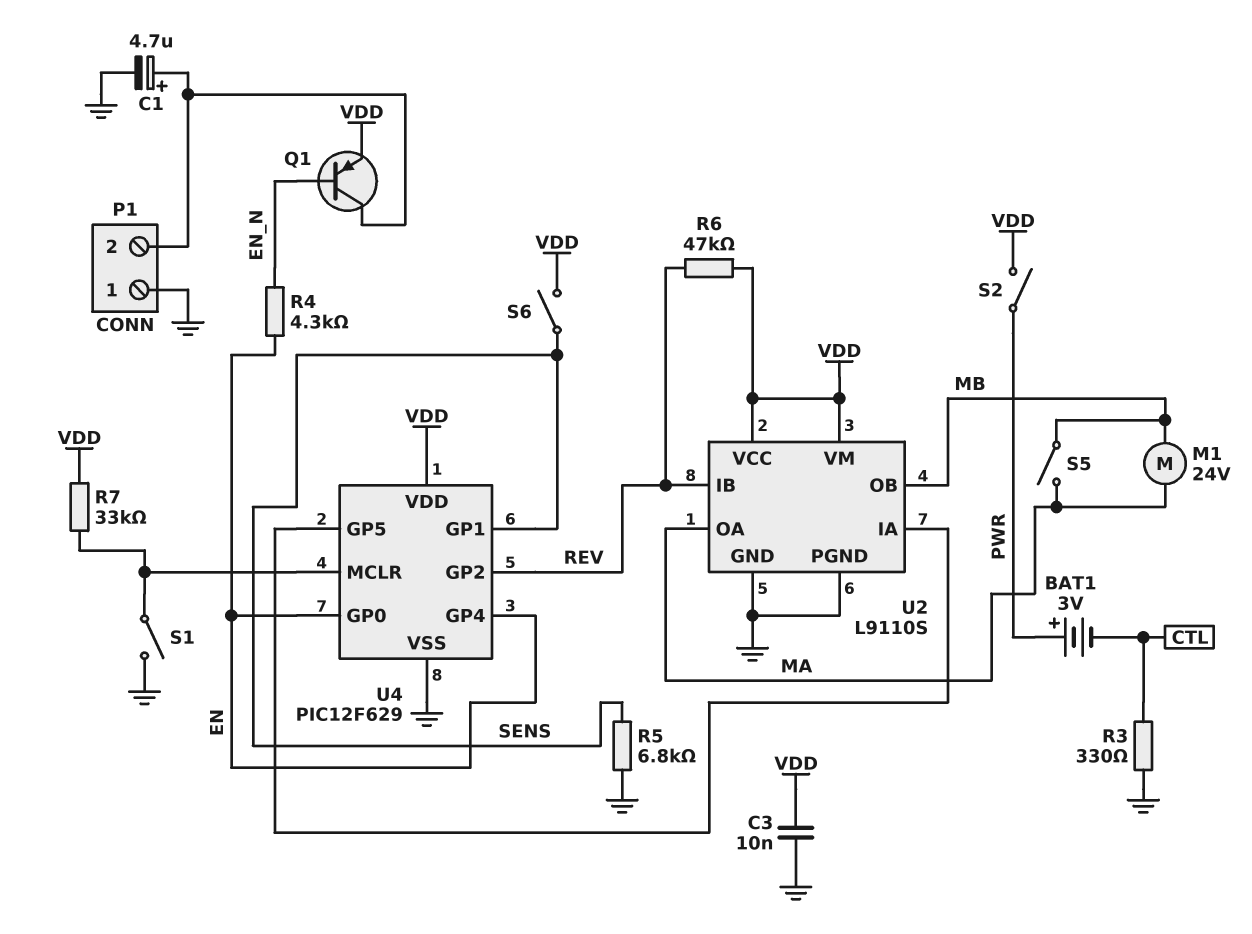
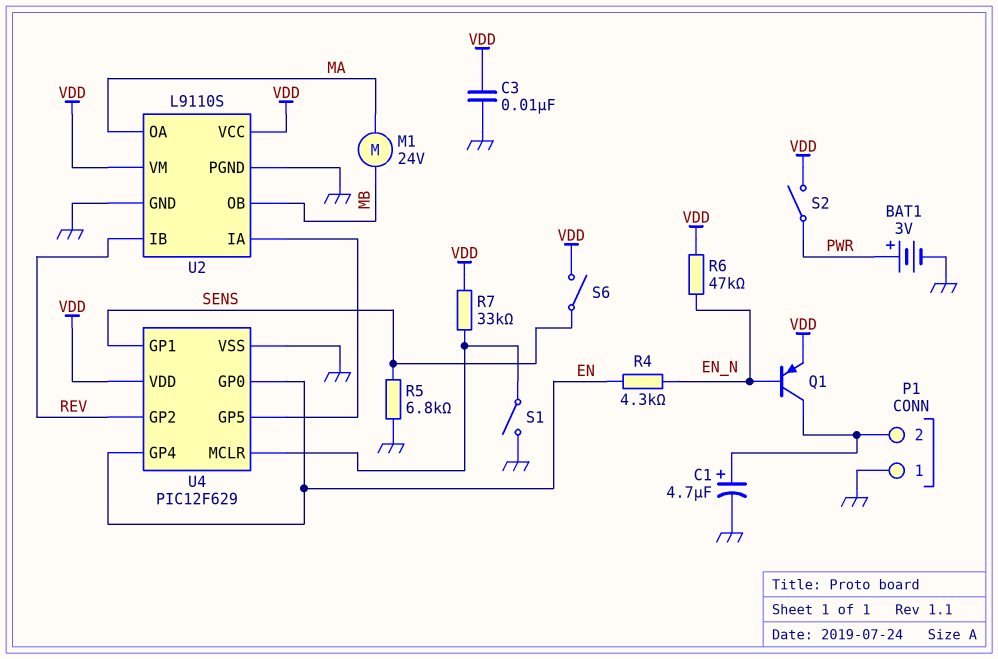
BAT1: 3V (plus PWR, minus CTL) -> 3V (plus PWR, minus GND)
R3: 330 (CTL, GND) -> none
R6: 47k (REV, VDD) -> 47k (EN_N, VDD)
S5: switch (MA, MB) -> none

